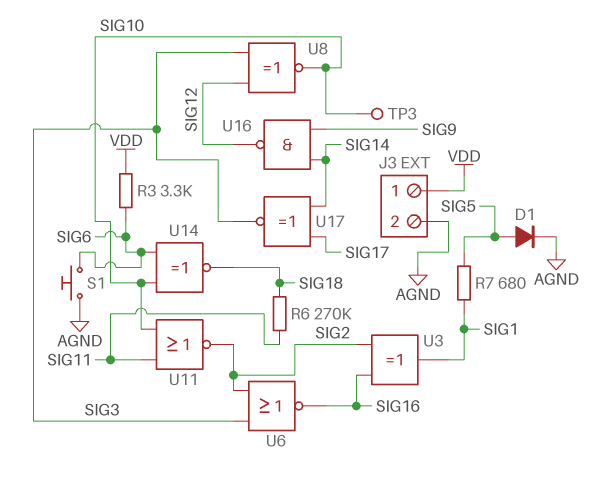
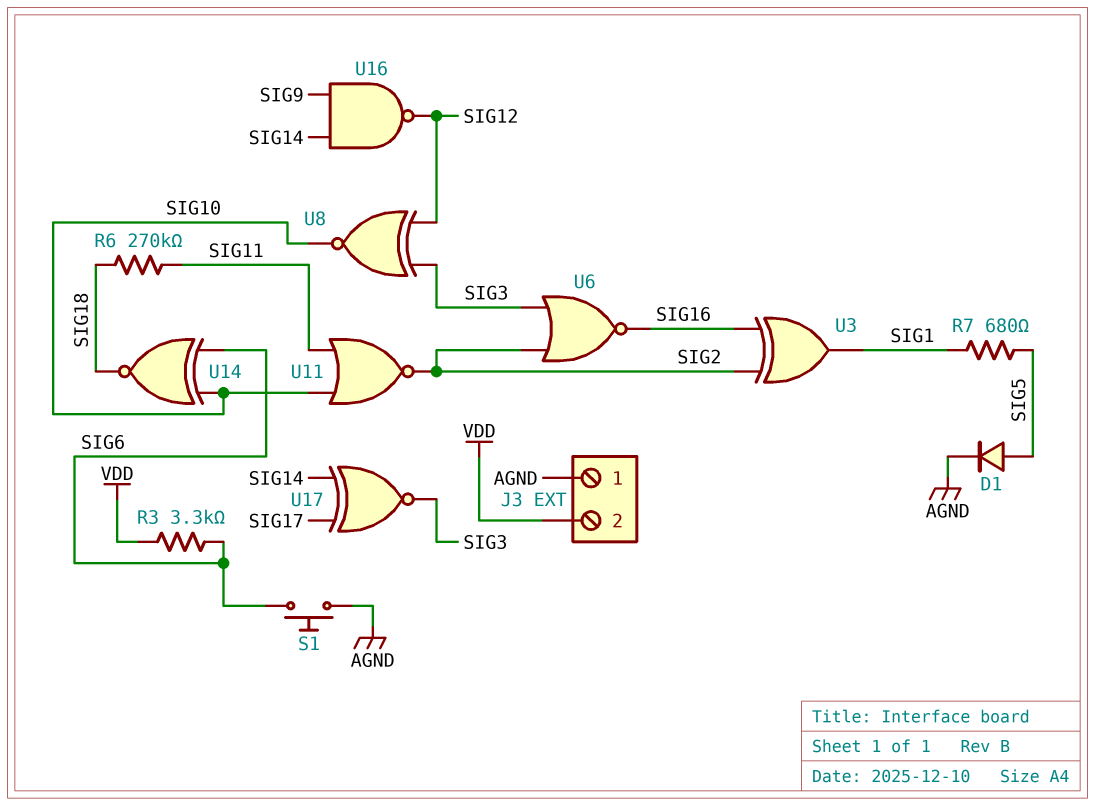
J3 pin 1: VDD -> AGND
J3 pin 2: AGND -> VDD
TP3: test point (SIG10) -> none

